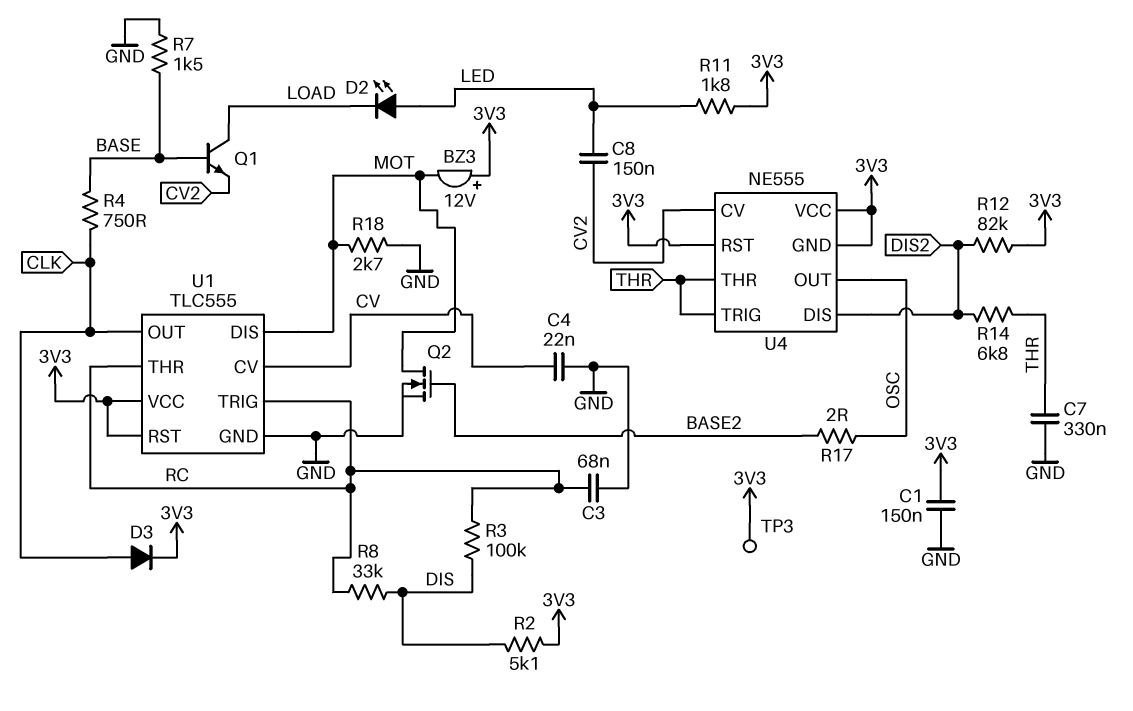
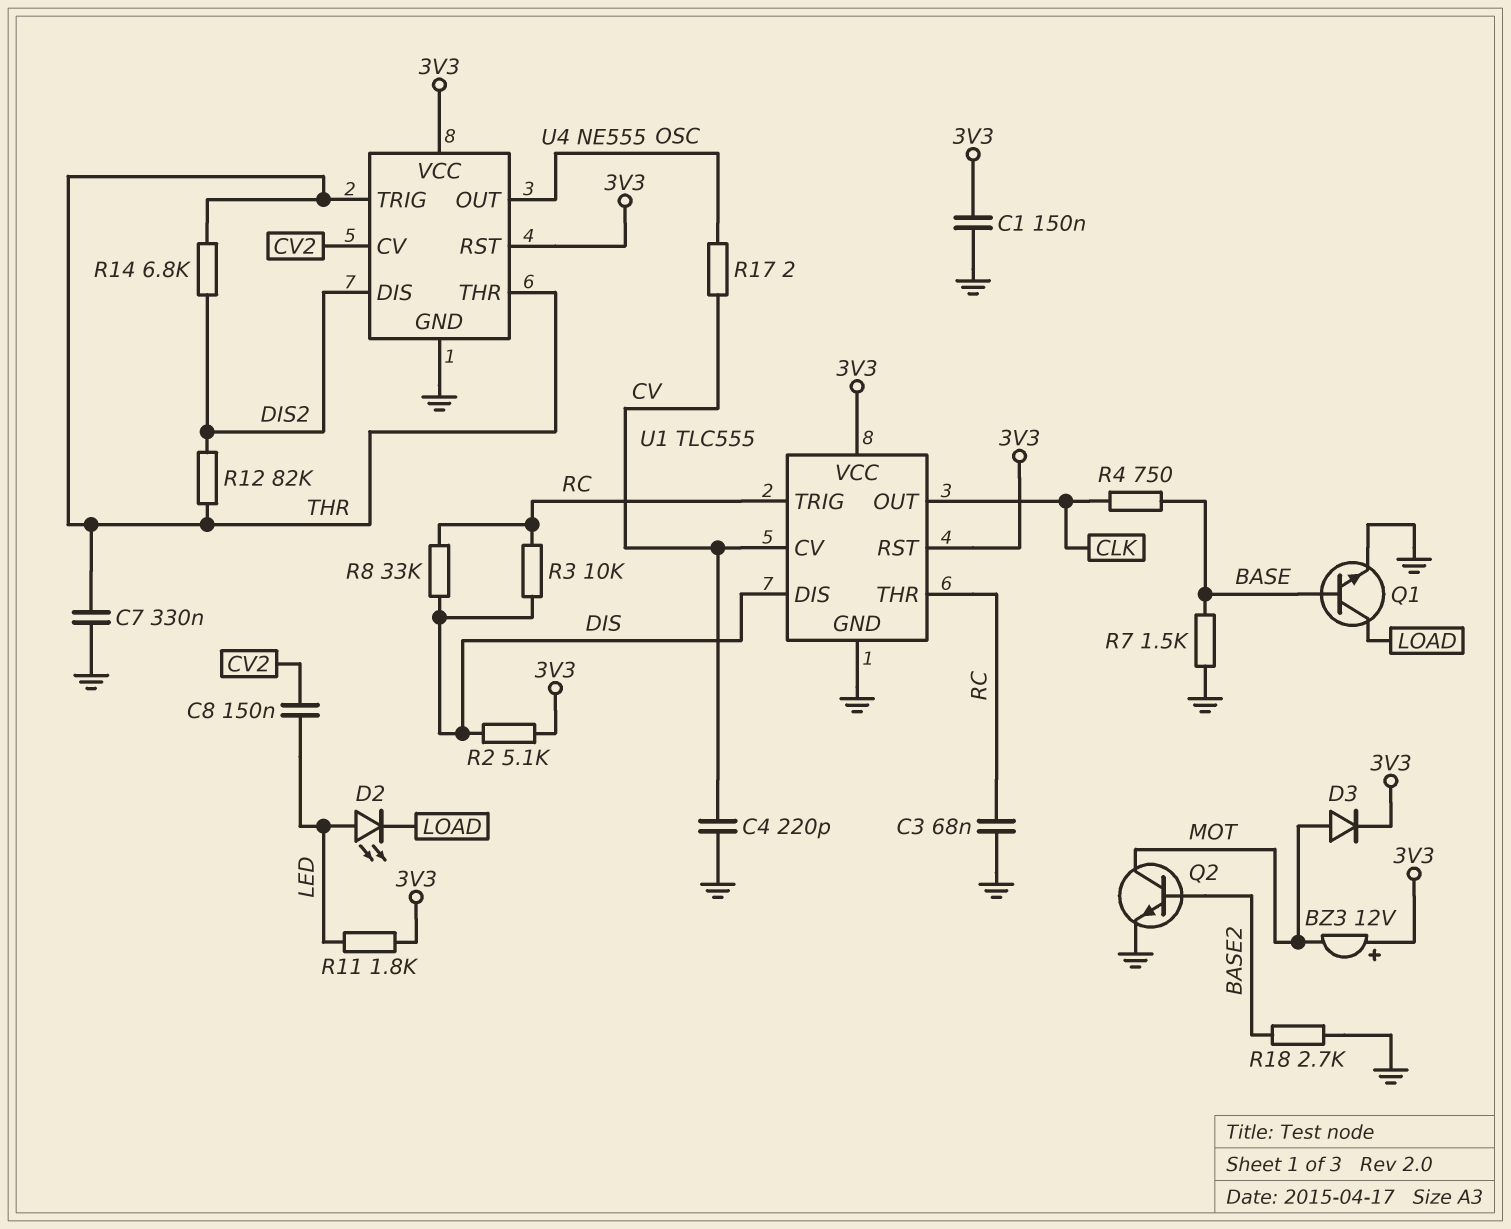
C4: 22nF (CV, GND) -> 220pF (CV, GND)
D3: diode (A CLK, K 3V3) -> diode (A MOT, K 3V3)
Q1: NPN (B BASE, C LOAD, E CV2) -> NPN (B BASE, C LOAD, E GND)
Q2: NMOS (G BASE2, D MOT, S GND) -> NPN (B BASE2, C MOT, E GND)
R3: 100k (DIS, RC) -> 10k (DIS, RC)
R12: 82k (3V3, DIS2) -> 82k (DIS2, THR)
R17: 2 (BASE2, OSC) -> 2 (CV, OSC)
R18: 2.7k (GND, MOT) -> 2.7k (BASE2, GND)
TP3: test point (3V3) -> none
U1 pin DIS: MOT -> DIS
U4 pin GND: 3V3 -> GND

